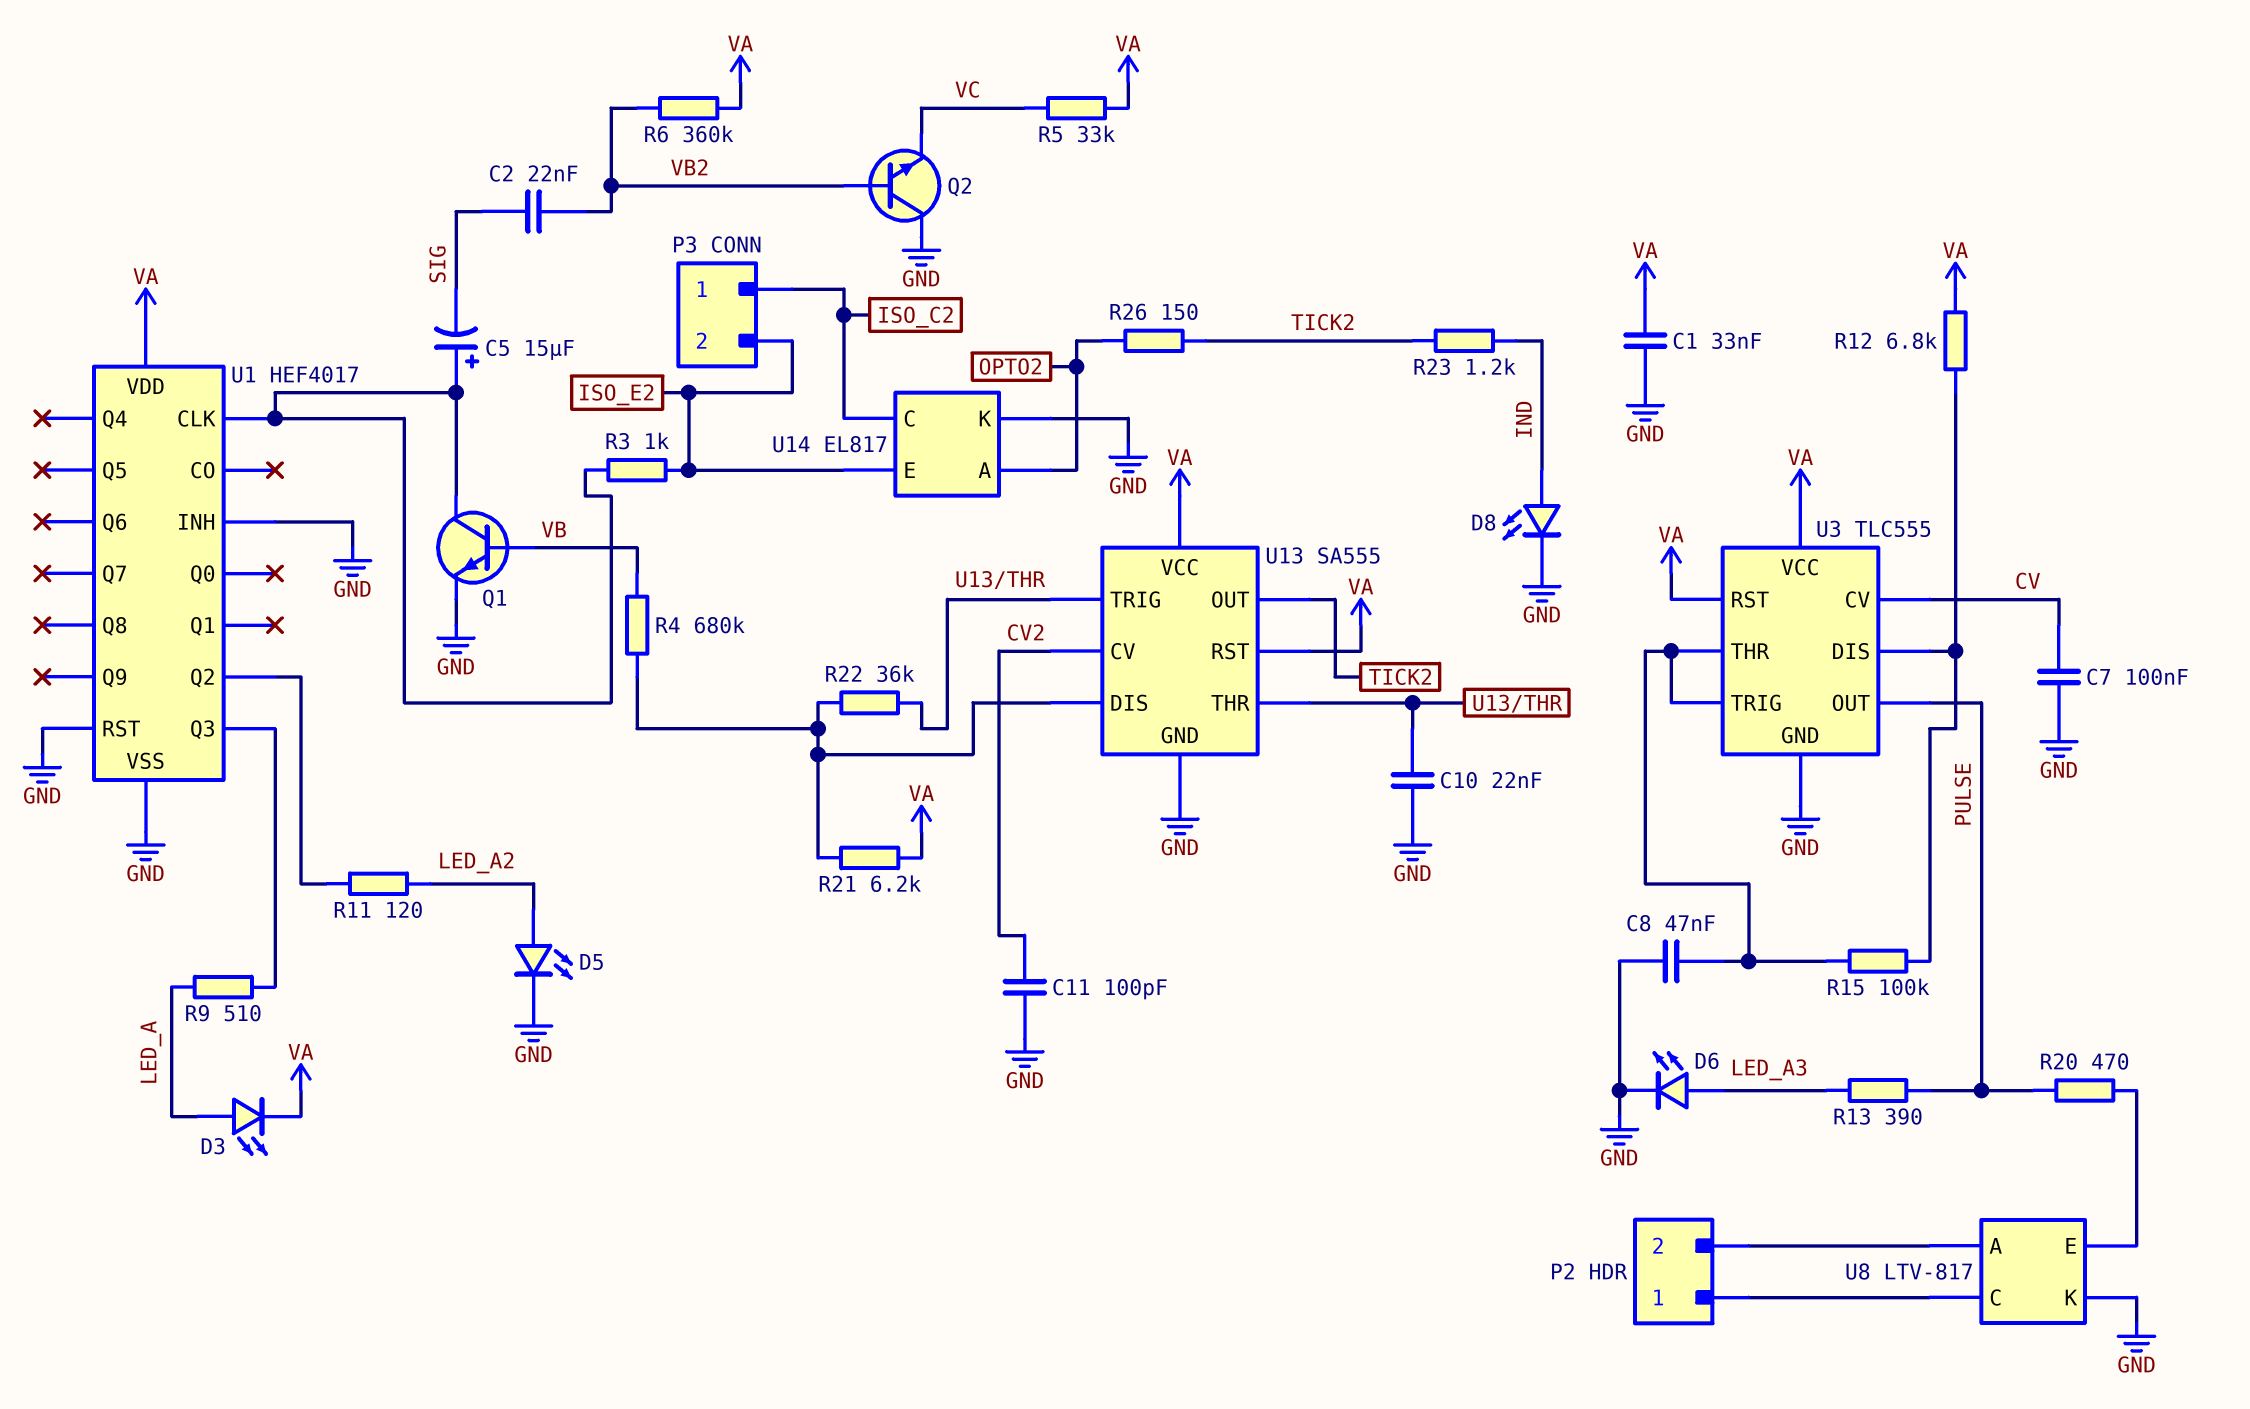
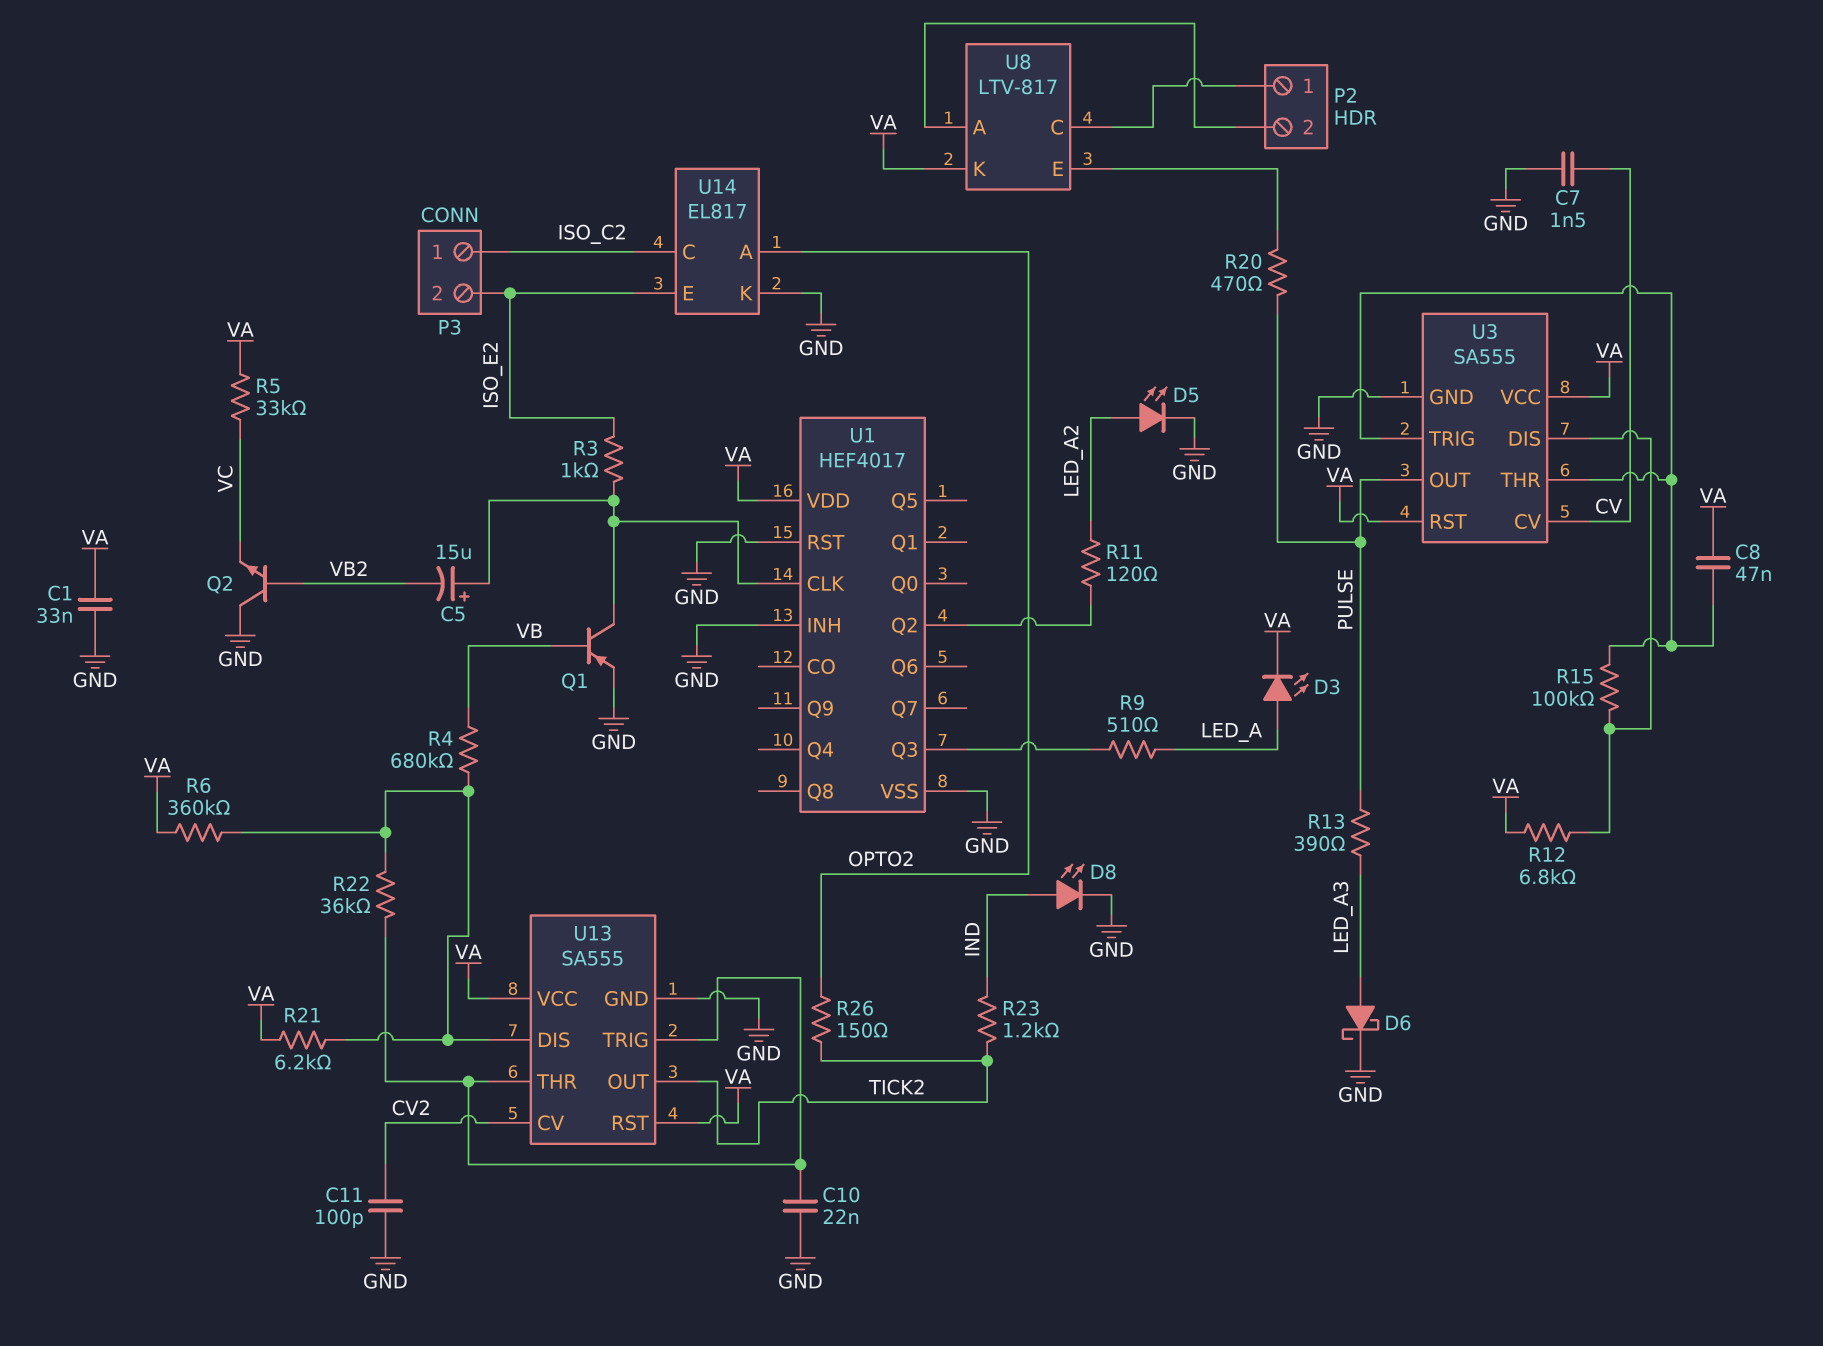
C2: 22nF (SIG, VB2) -> none
C5: 15uF (plus U1/CLK, minus SIG) -> 15uF (plus U1/CLK, minus VB2)
C7: 100nF (CV, GND) -> 1.5nF (CV, GND)
C8: 47nF (GND, U3/THR) -> 47nF (U3/THR, VA)
D6: LED (A LED_A3, K GND) -> schottky (A LED_A3, K GND)
Q1: NPN (B VB, C U1/CLK, E GND) -> PNP (B VB, C U1/CLK, E GND)
R6: 360k (VA, VB2) -> 360k (U13/DIS, VA)
U3: TLC555 -> SA555
U8 pin K: GND -> VA

